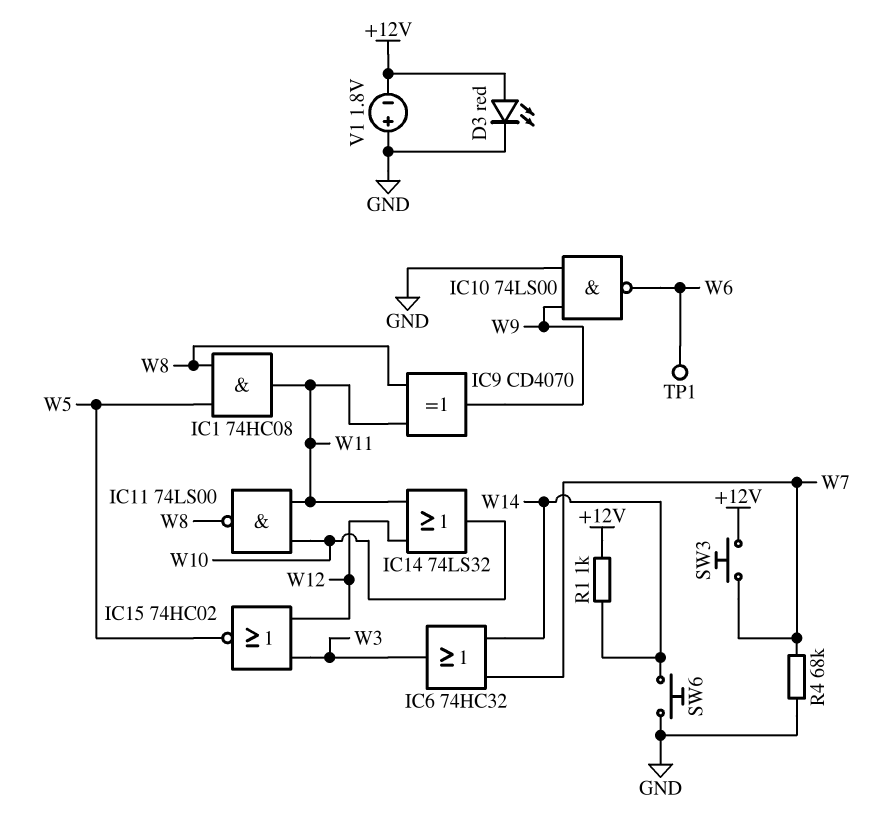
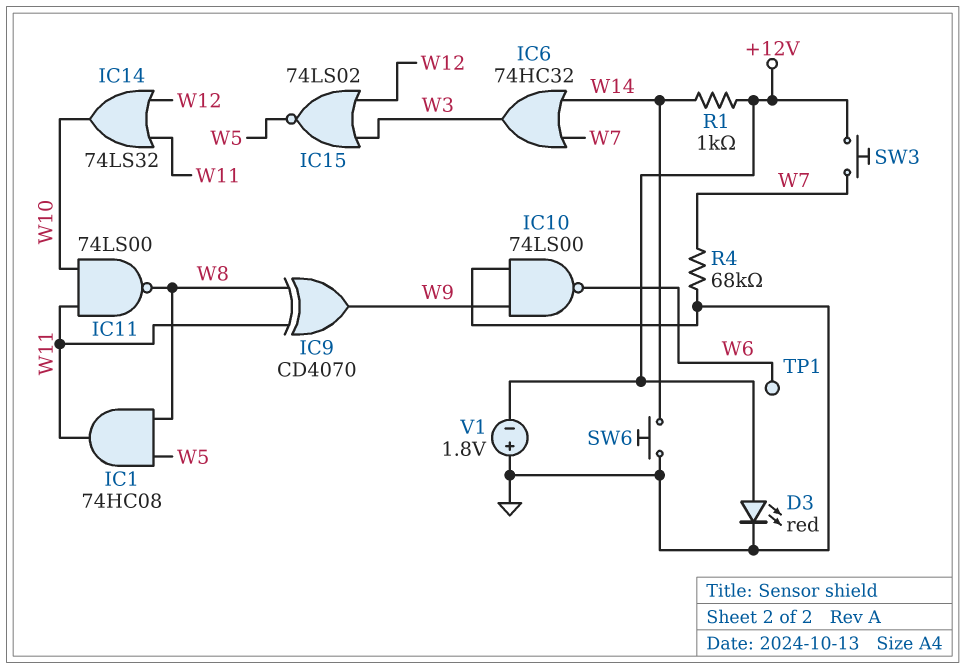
IC15: NOR 74HC02 (in W3, in W12, out W5) -> NOR 74LS02 (in W3, in W12, out W5)

